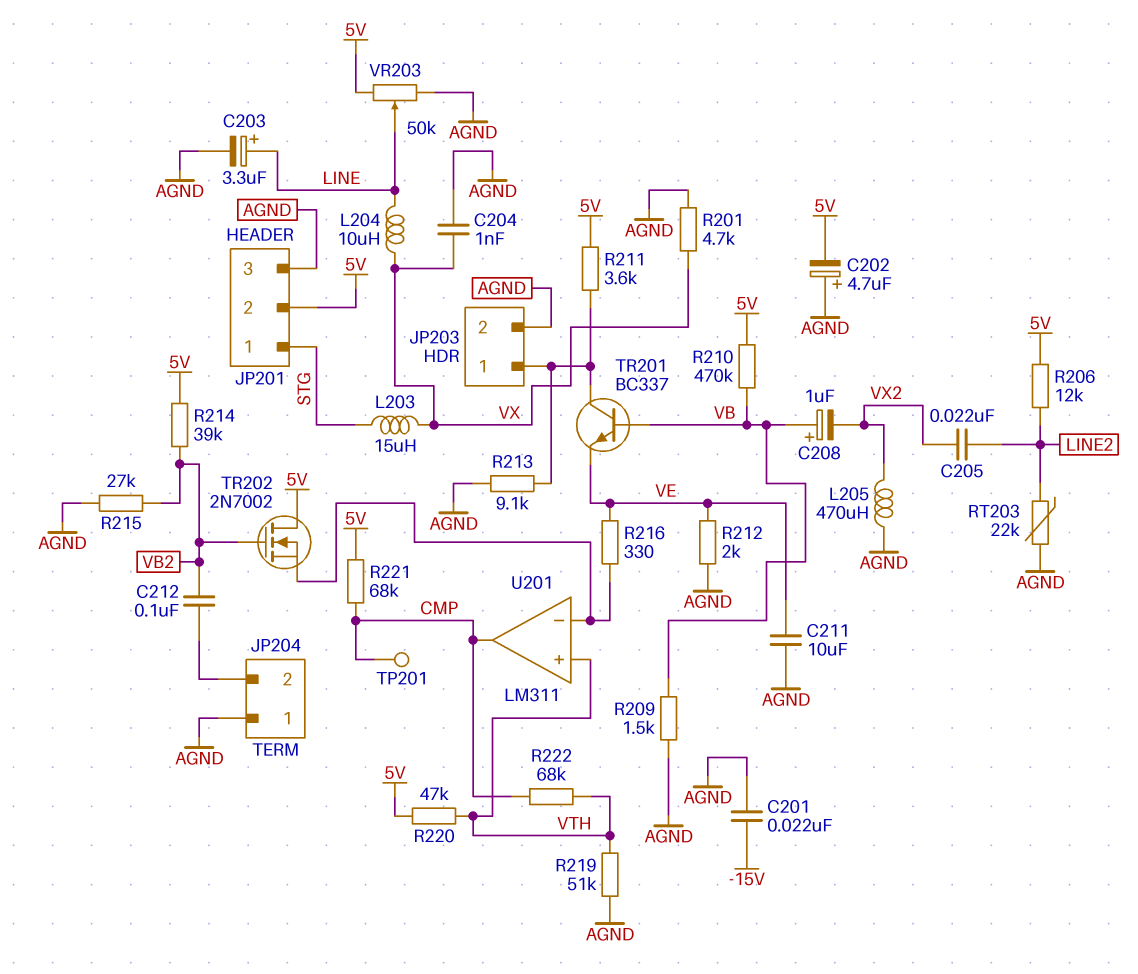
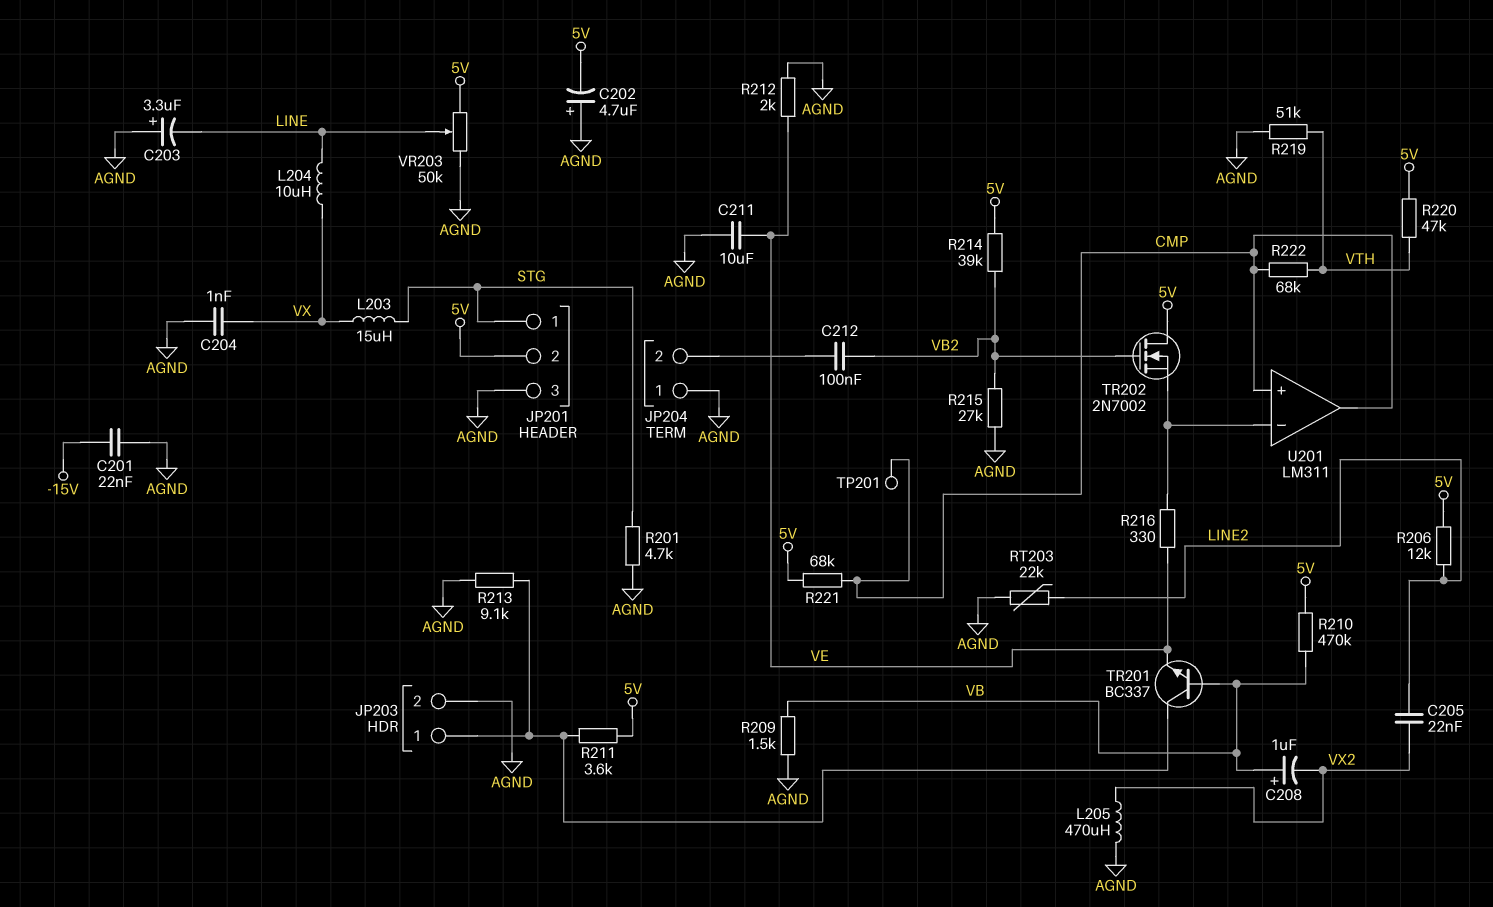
C203: 3.3uF (plus LINE, minus AGND) -> 3.3uF (plus AGND, minus LINE)
R201: 4.7k (AGND, VX) -> 4.7k (AGND, STG)
U201 pin in+: VTH -> CMP

